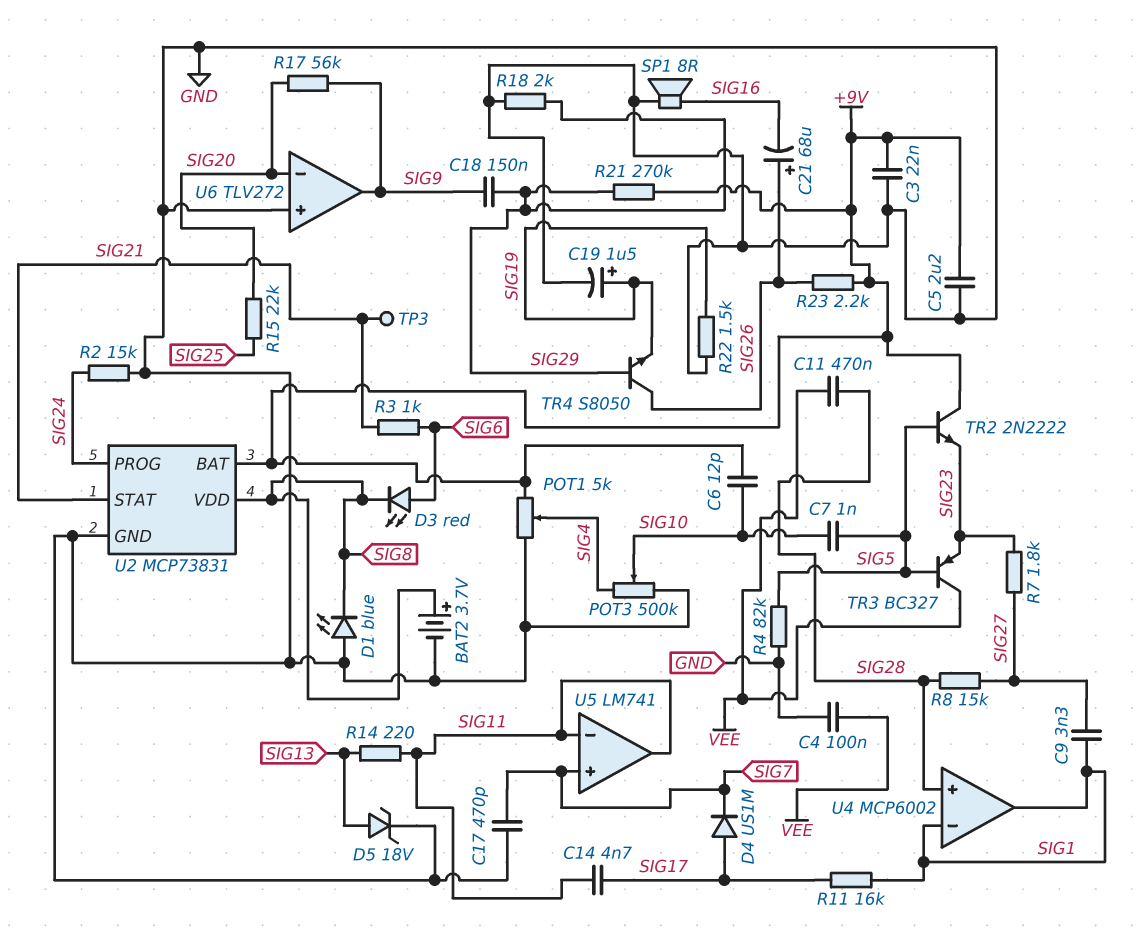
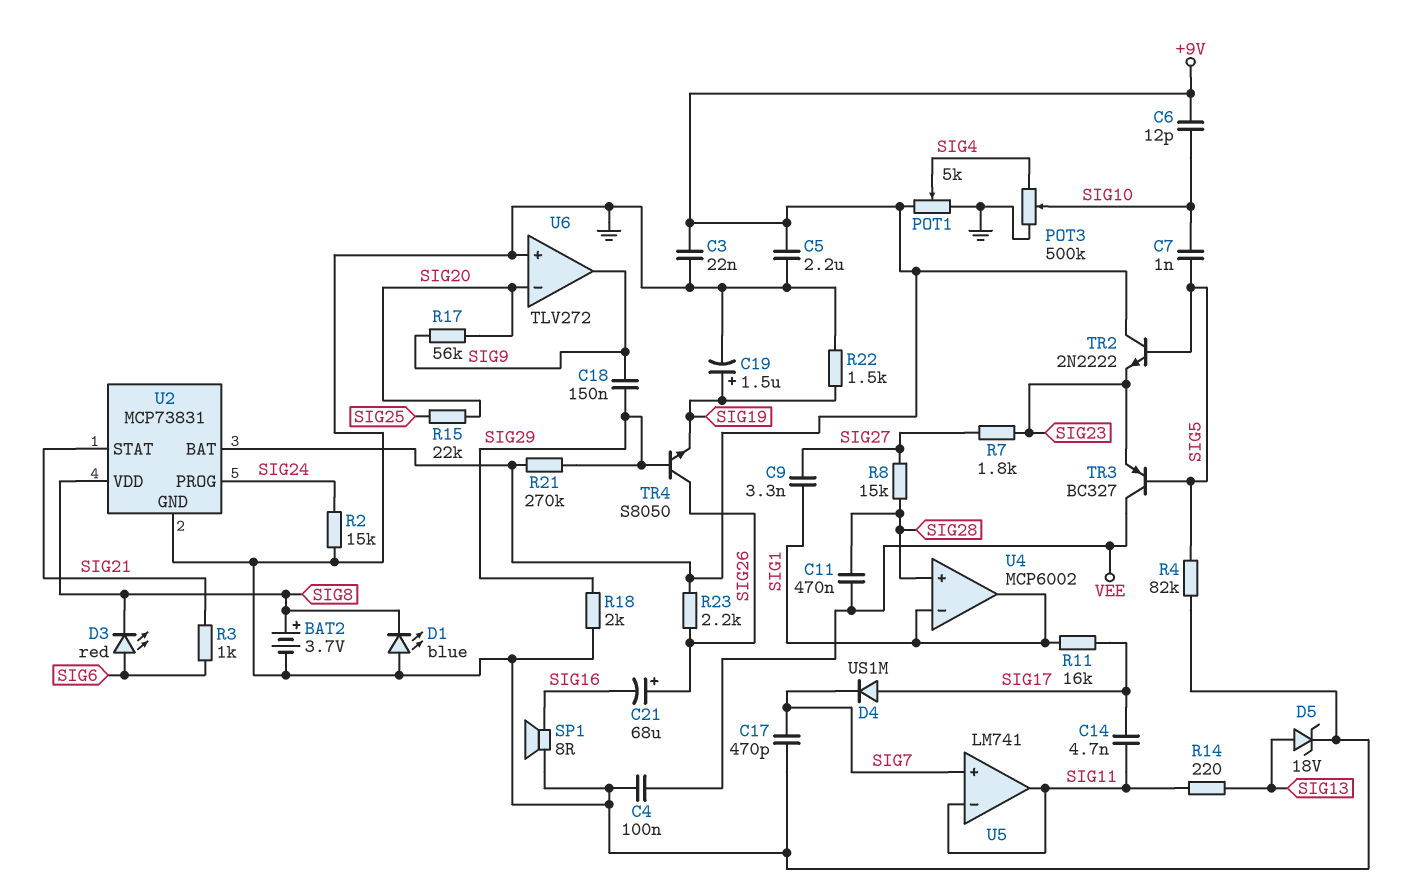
TP3: test point (SIG21) -> none

